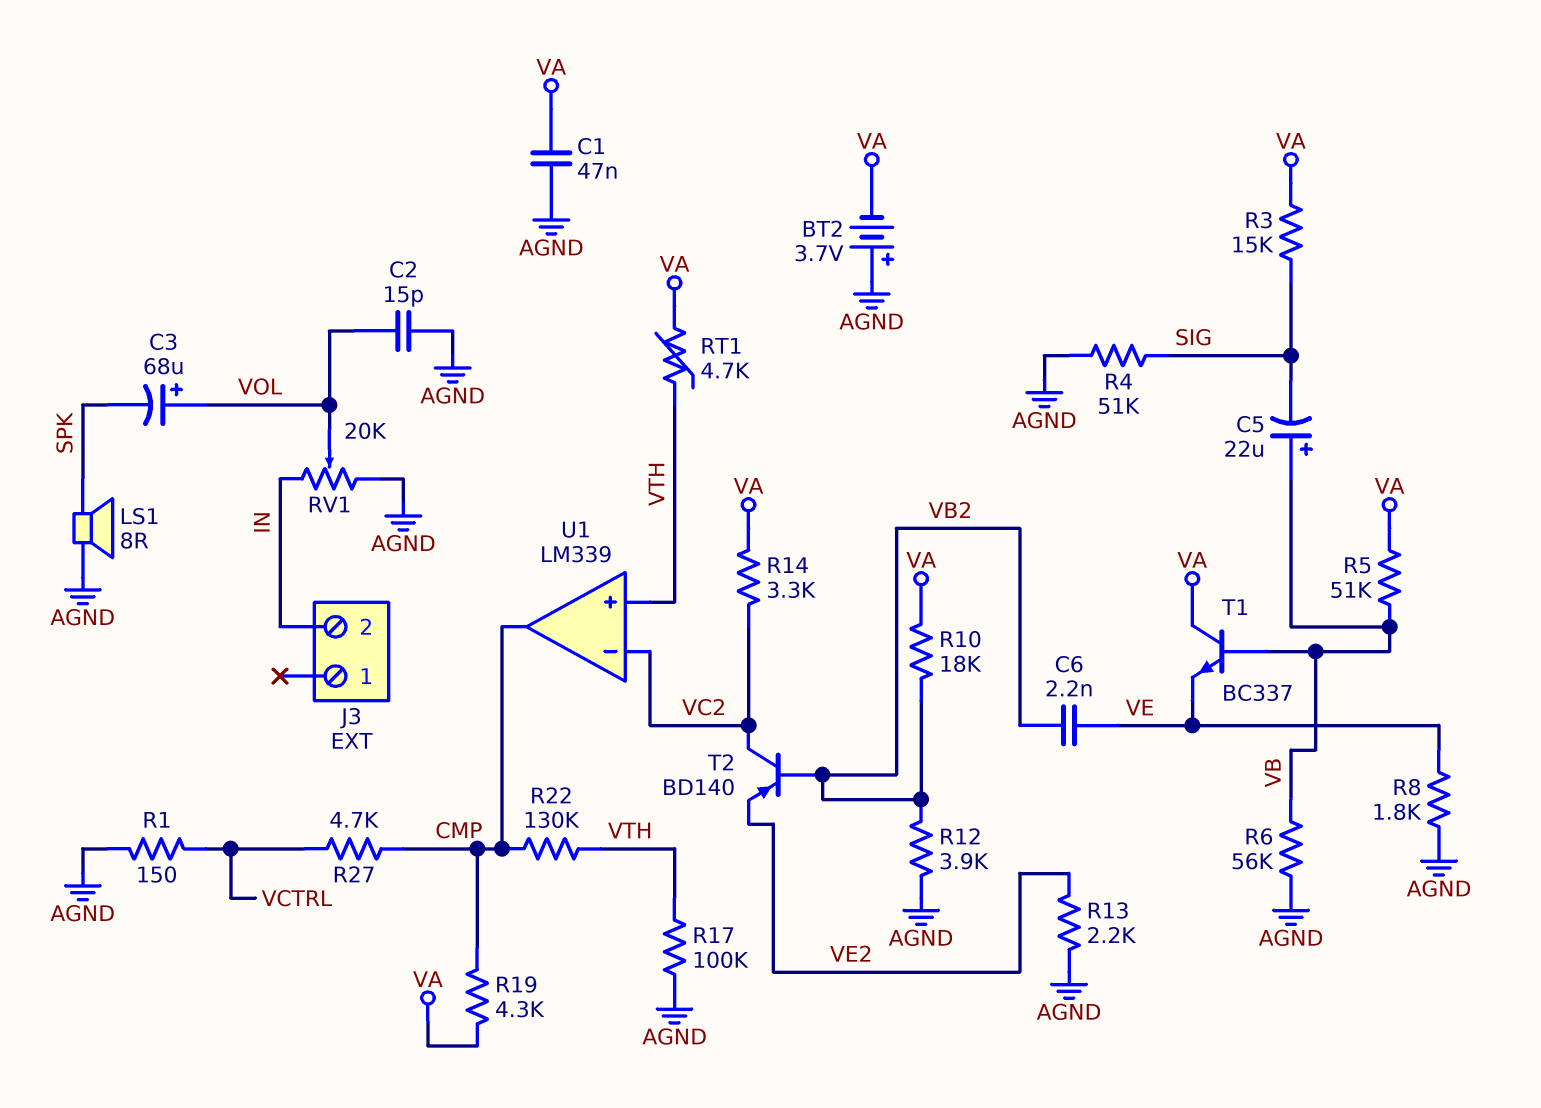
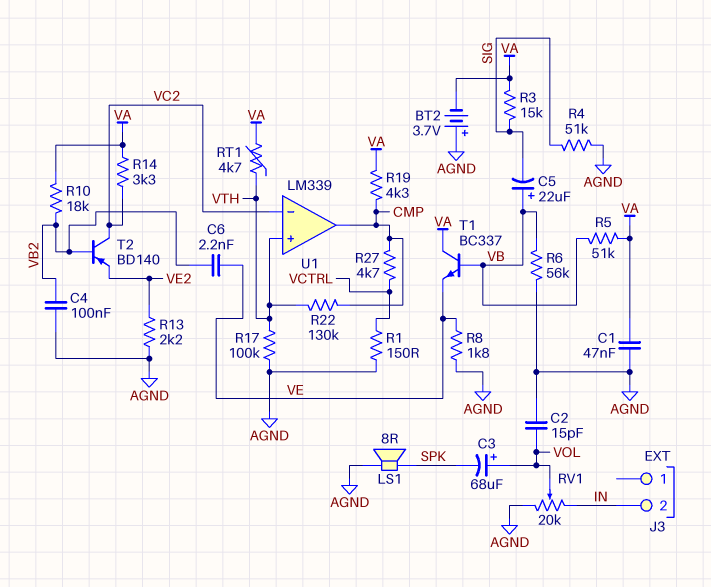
C4: none -> 100nF (AGND, VB2)
R12: 3.9k (AGND, VB2) -> none

